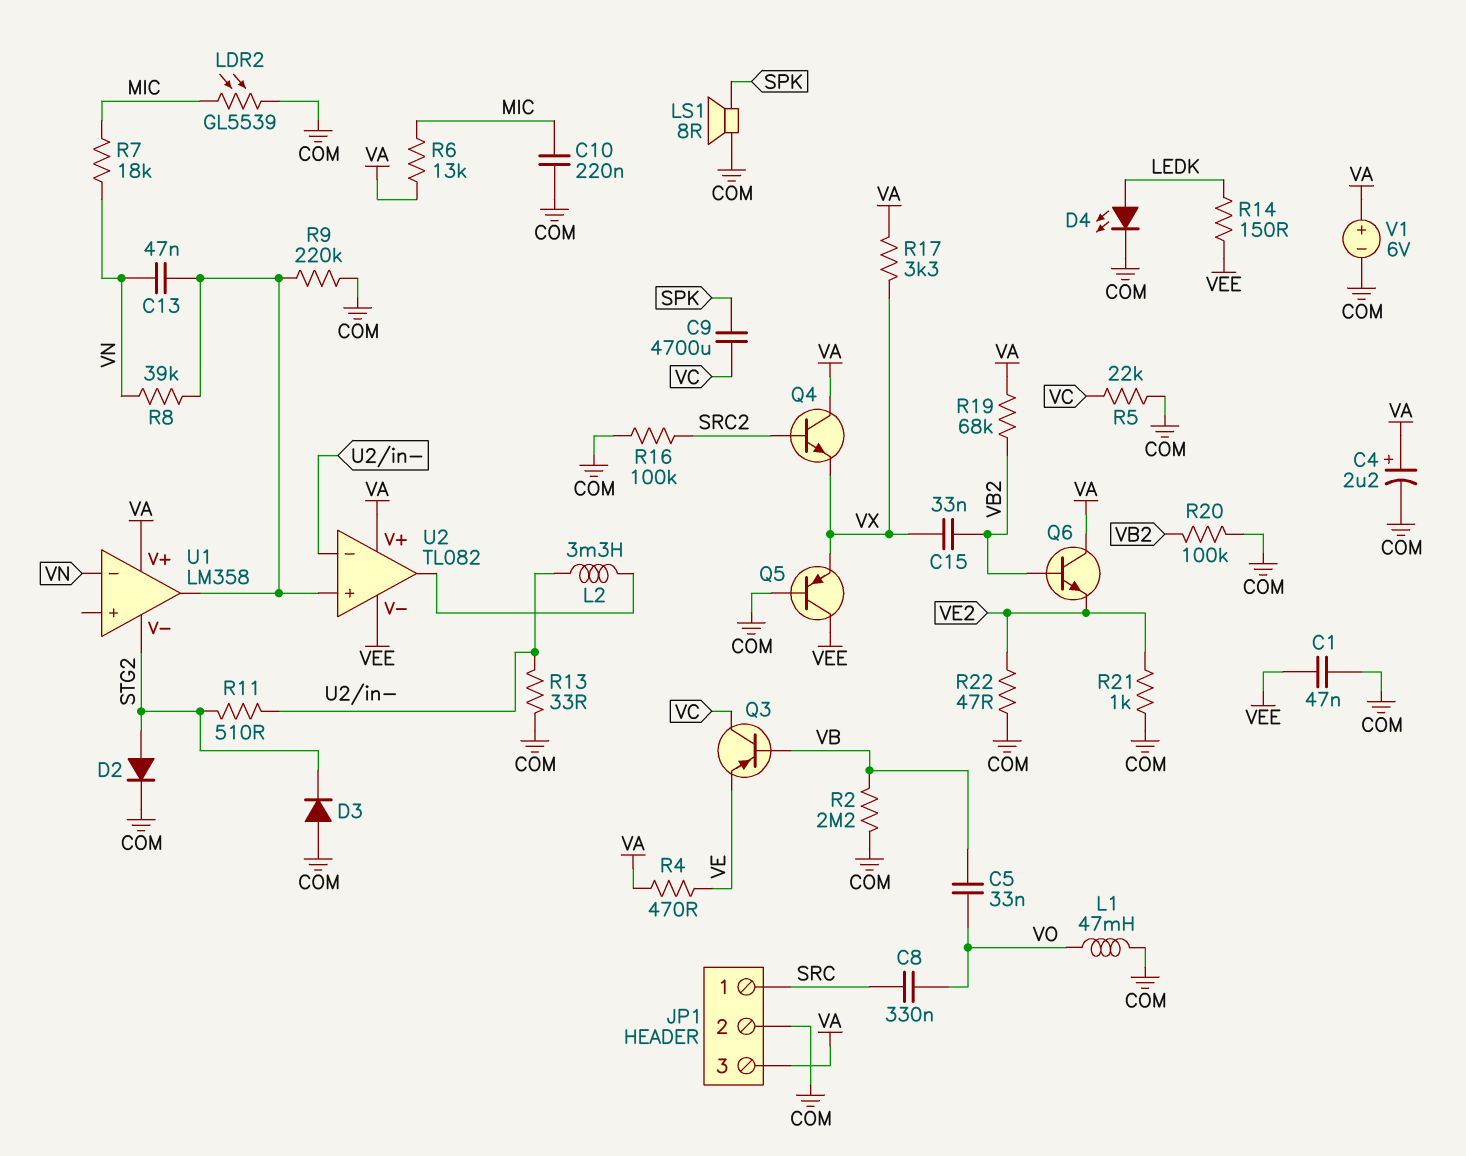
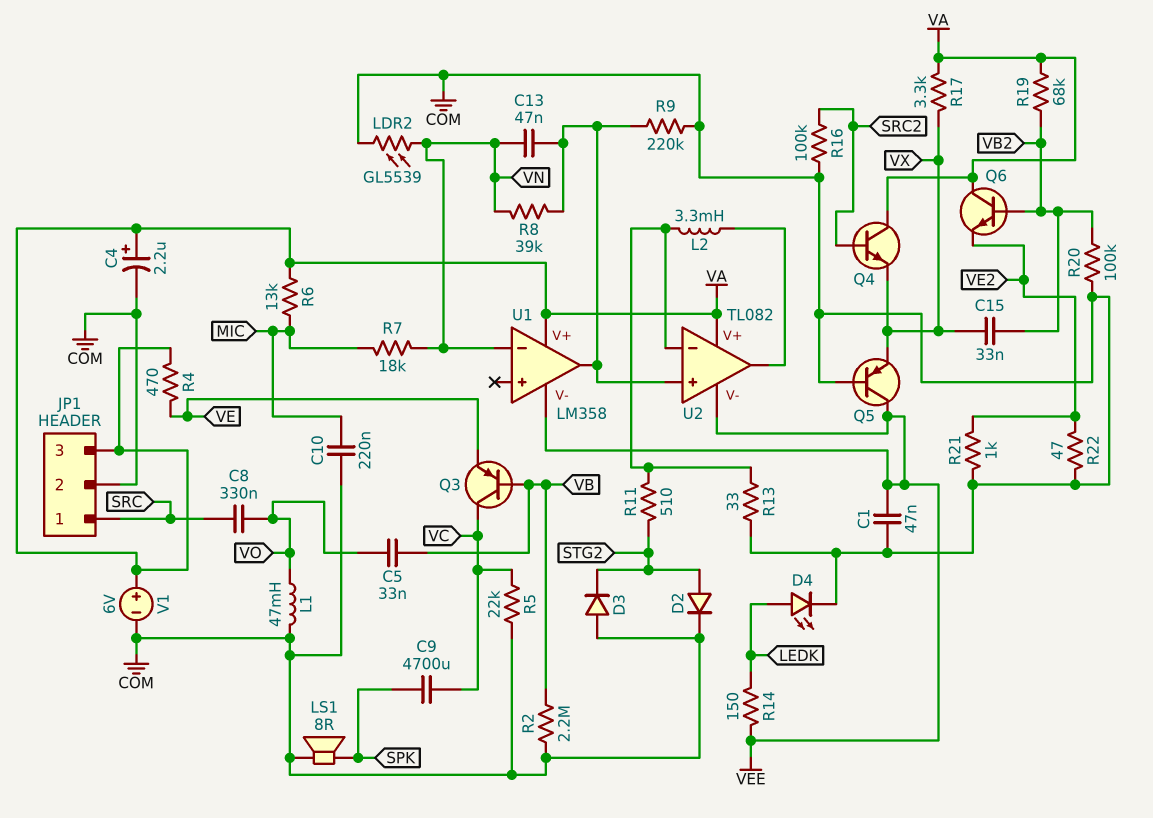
LDR2: GL5539 (COM, MIC) -> GL5539 (COM, VN)
U1 pin V-: STG2 -> VEE

